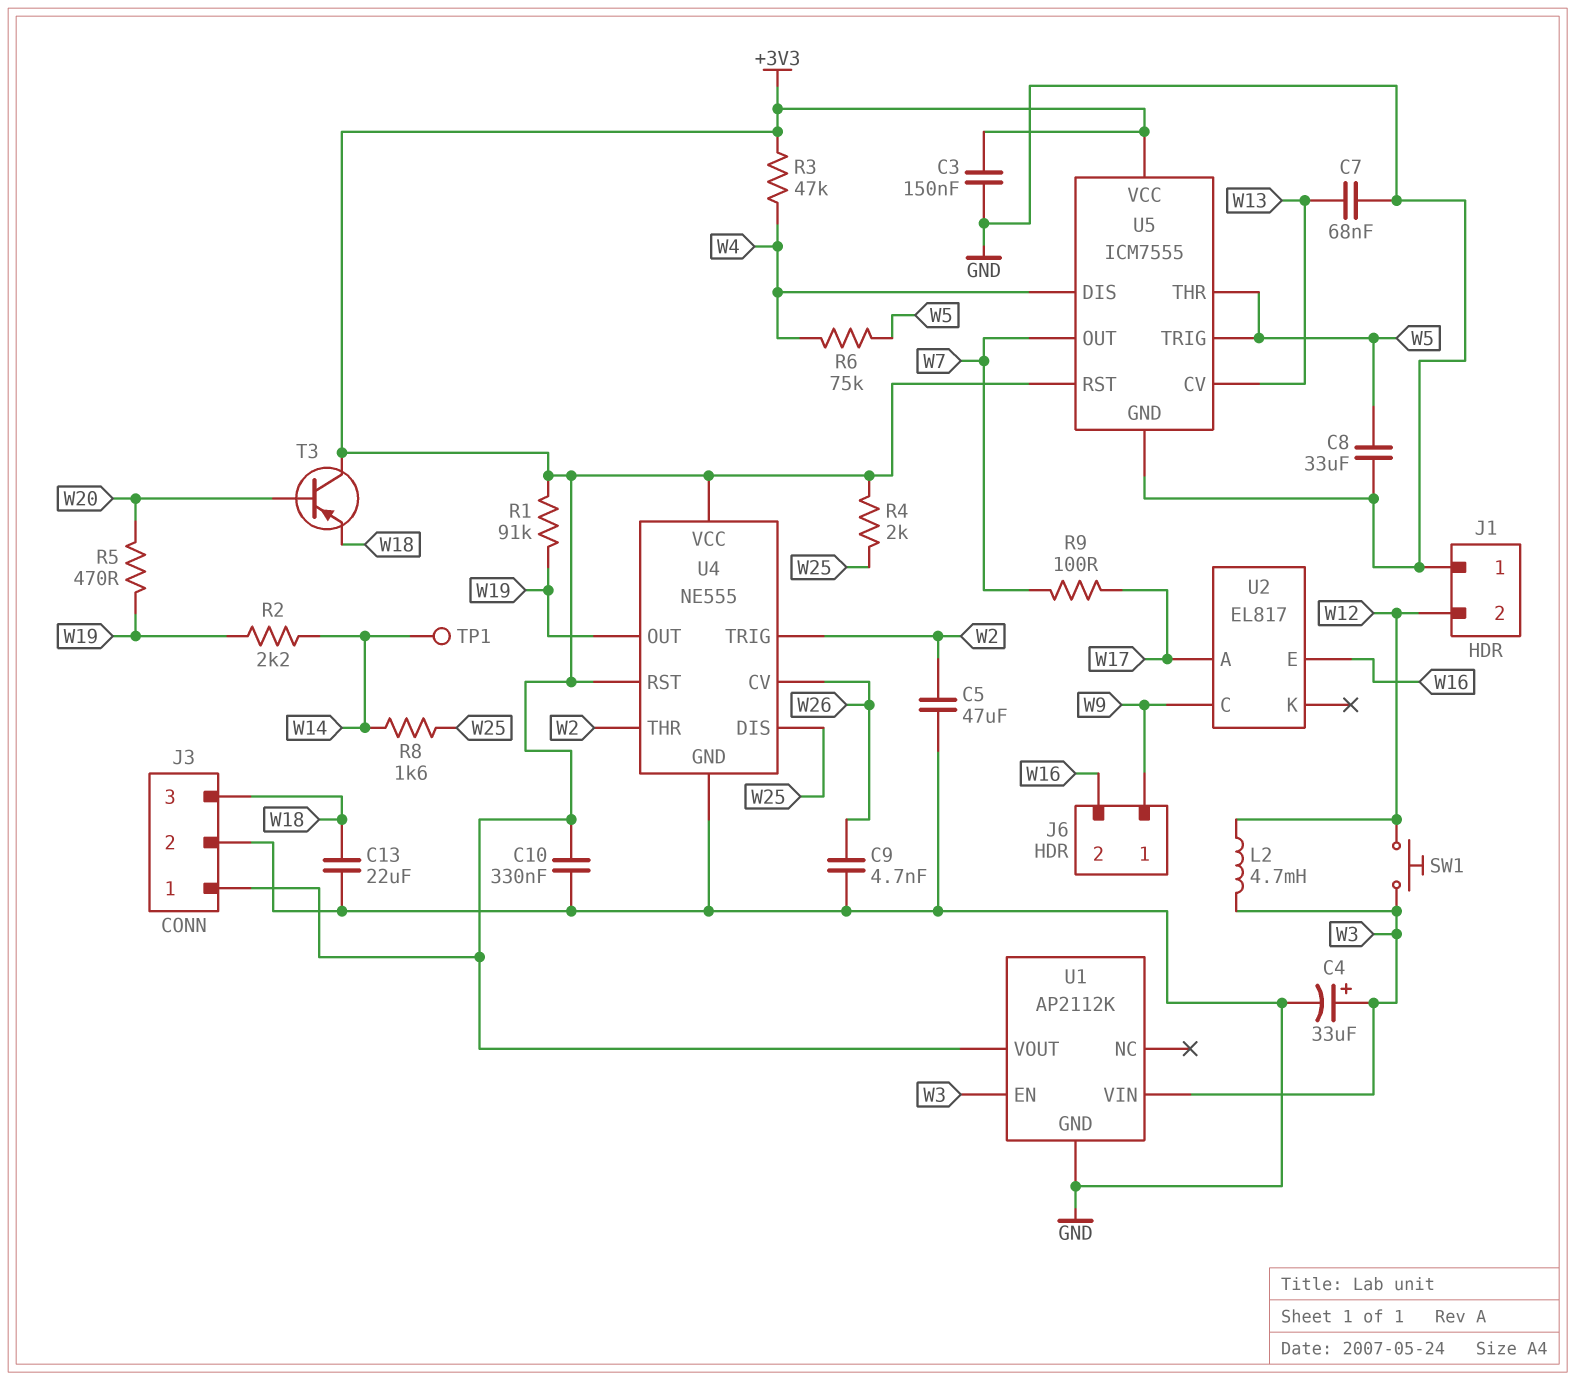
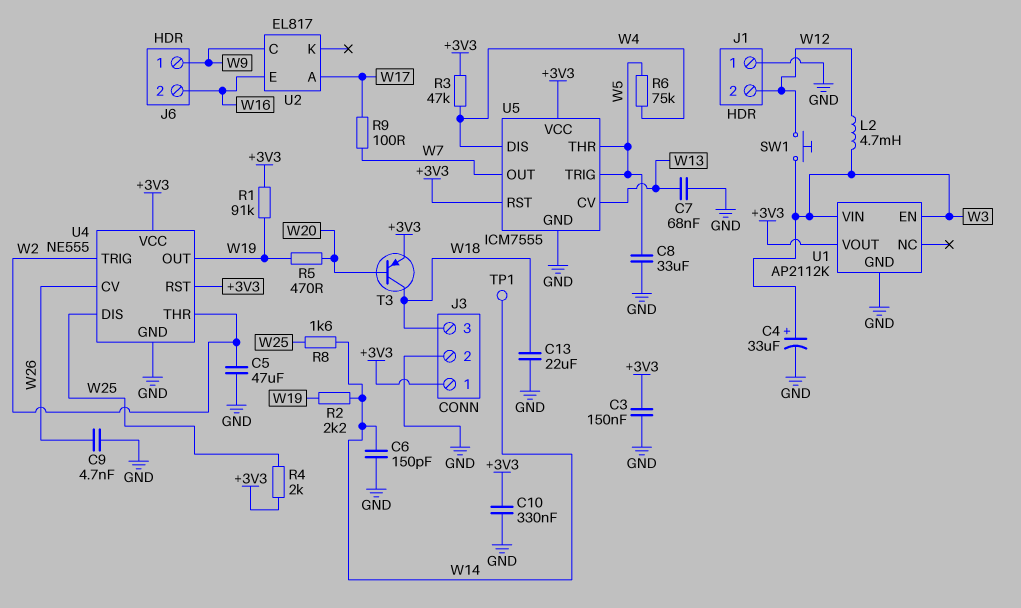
C6: none -> 150pF (GND, W14)
T3: PNP (B W20, C +3V3, E W18) -> PNP (B W20, C W18, E +3V3)

